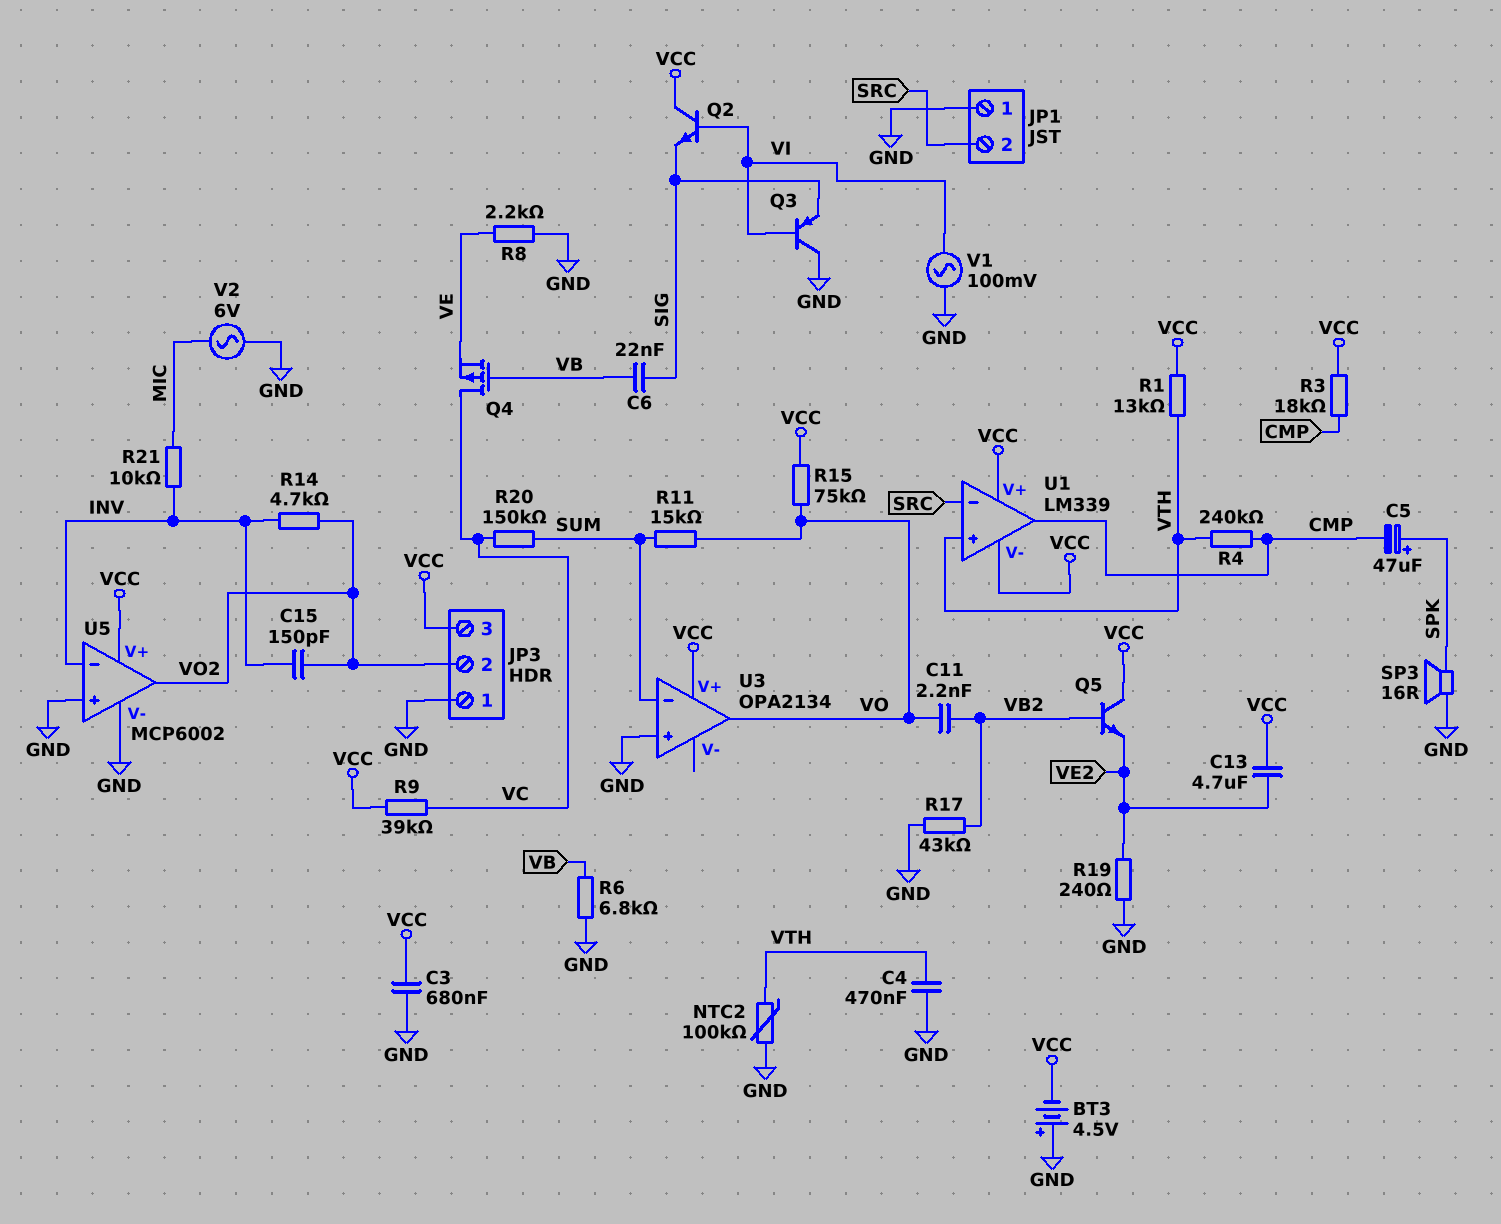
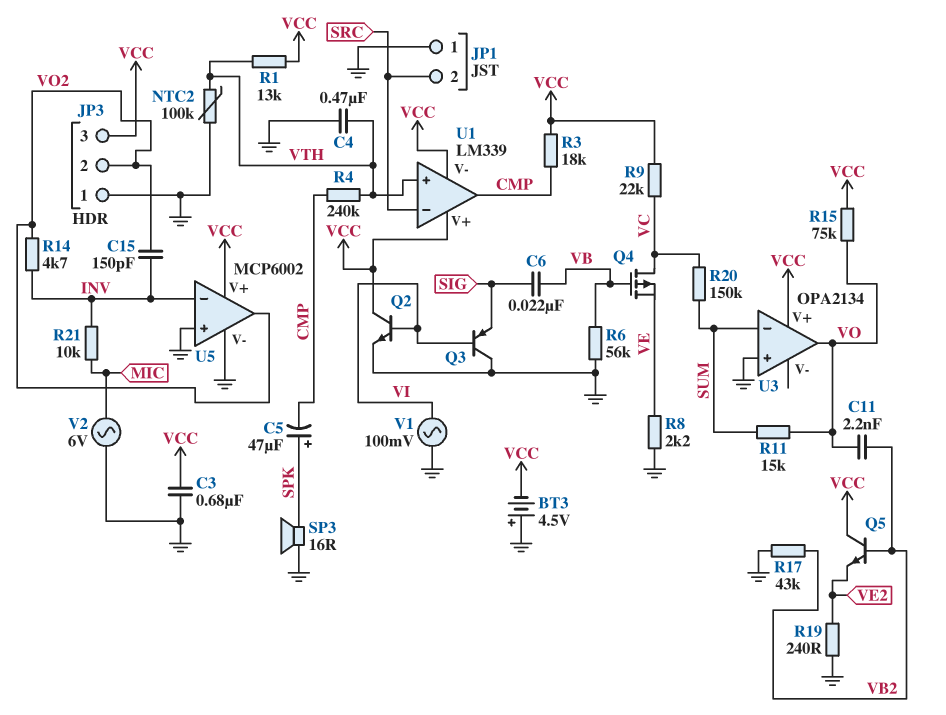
C13: 4.7uF (VCC, VE2) -> none
Q2: NPN (B VI, C VCC, E SIG) -> NPN (B VI, C VCC, E GND)
R6: 6.8k (GND, VB) -> 56k (GND, VB)
R9: 39k (VC, VCC) -> 22k (VC, VCC)

